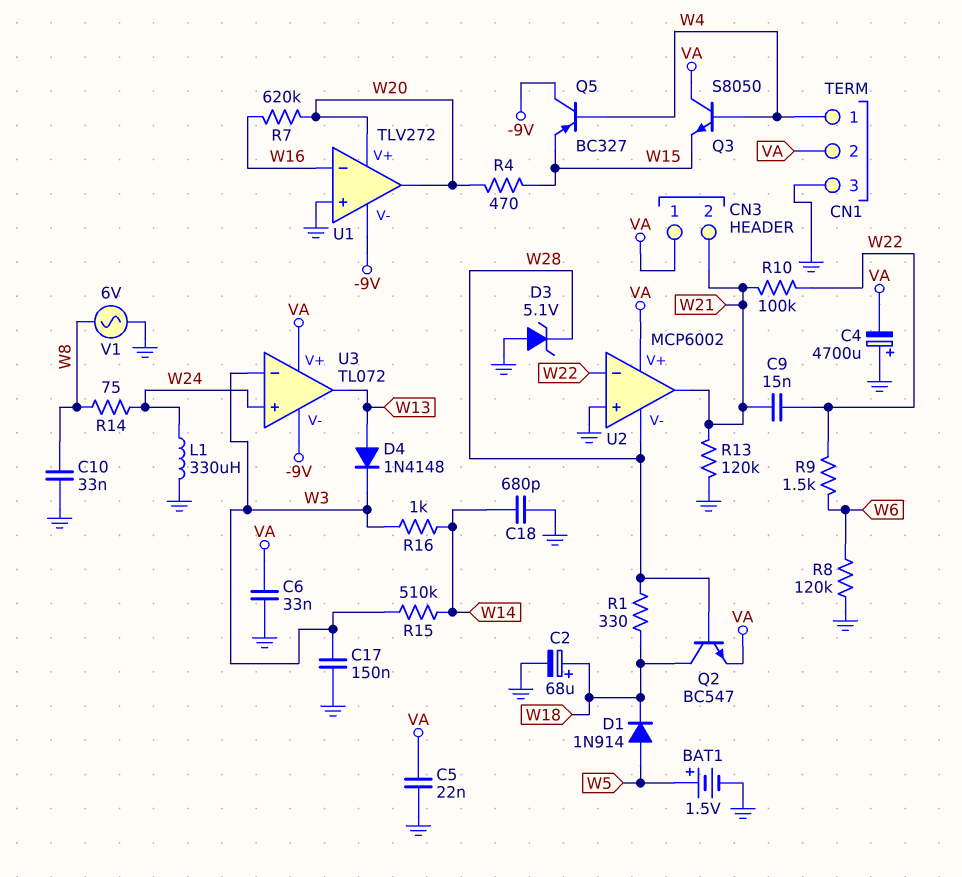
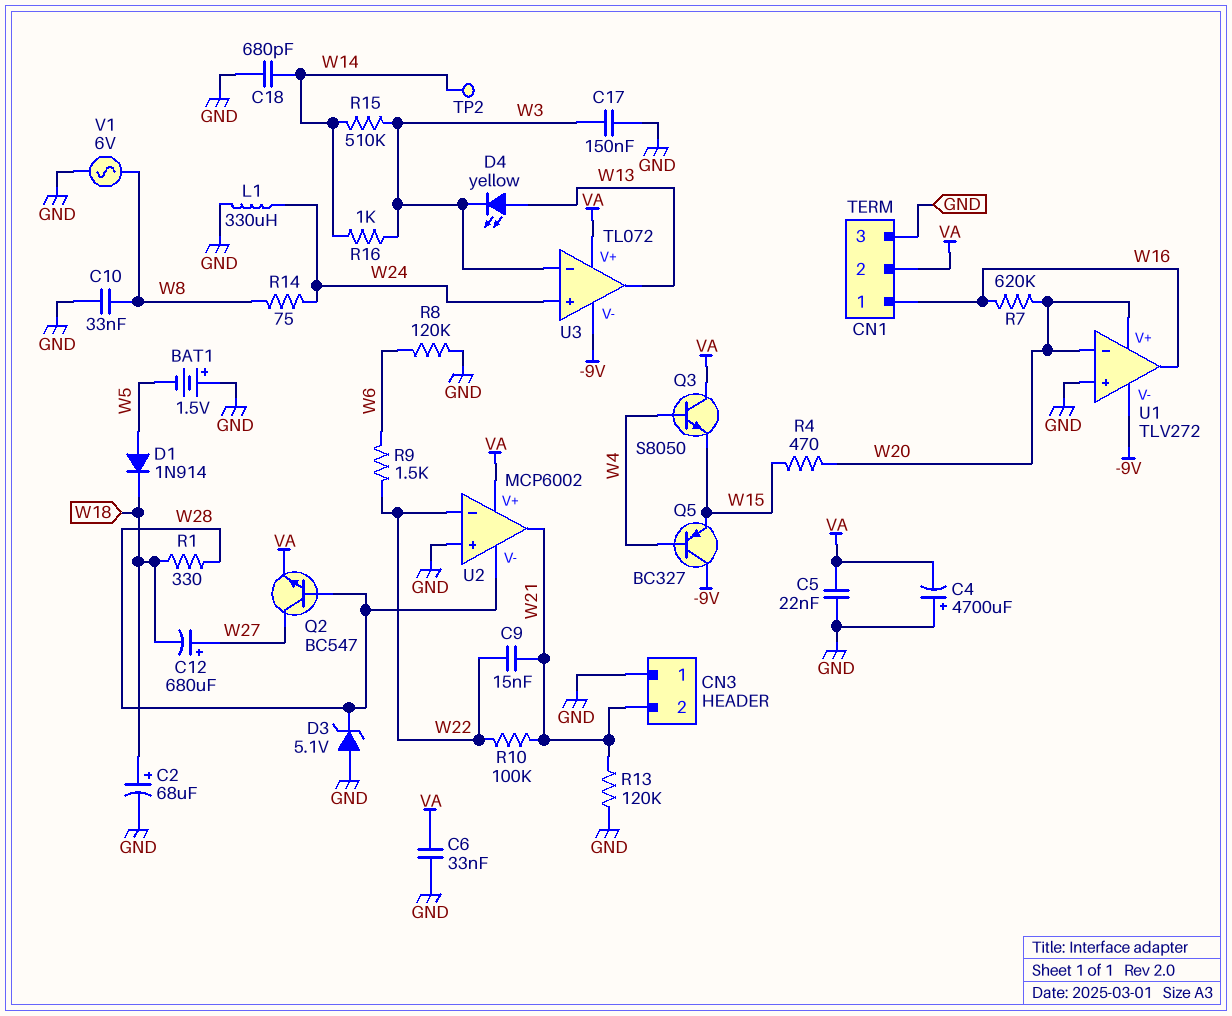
BAT1: 1.5V (plus W5, minus GND) -> 1.5V (plus GND, minus W5)
C12: none -> 680uF (plus W27, minus W18)
CN1 pin 1: W4 -> W16
CN3 pin 1: VA -> GND
D4: diode 1N4148 (A W13, K W3) -> LED yellow (A W13, K W3)
Q2: NPN BC547 (B W28, C W18, E VA) -> NPN BC547 (B W28, C W27, E VA)
TP2: none -> test point (W14)
U1 pin in-: W16 -> W20
U1 pin out: W20 -> W16

